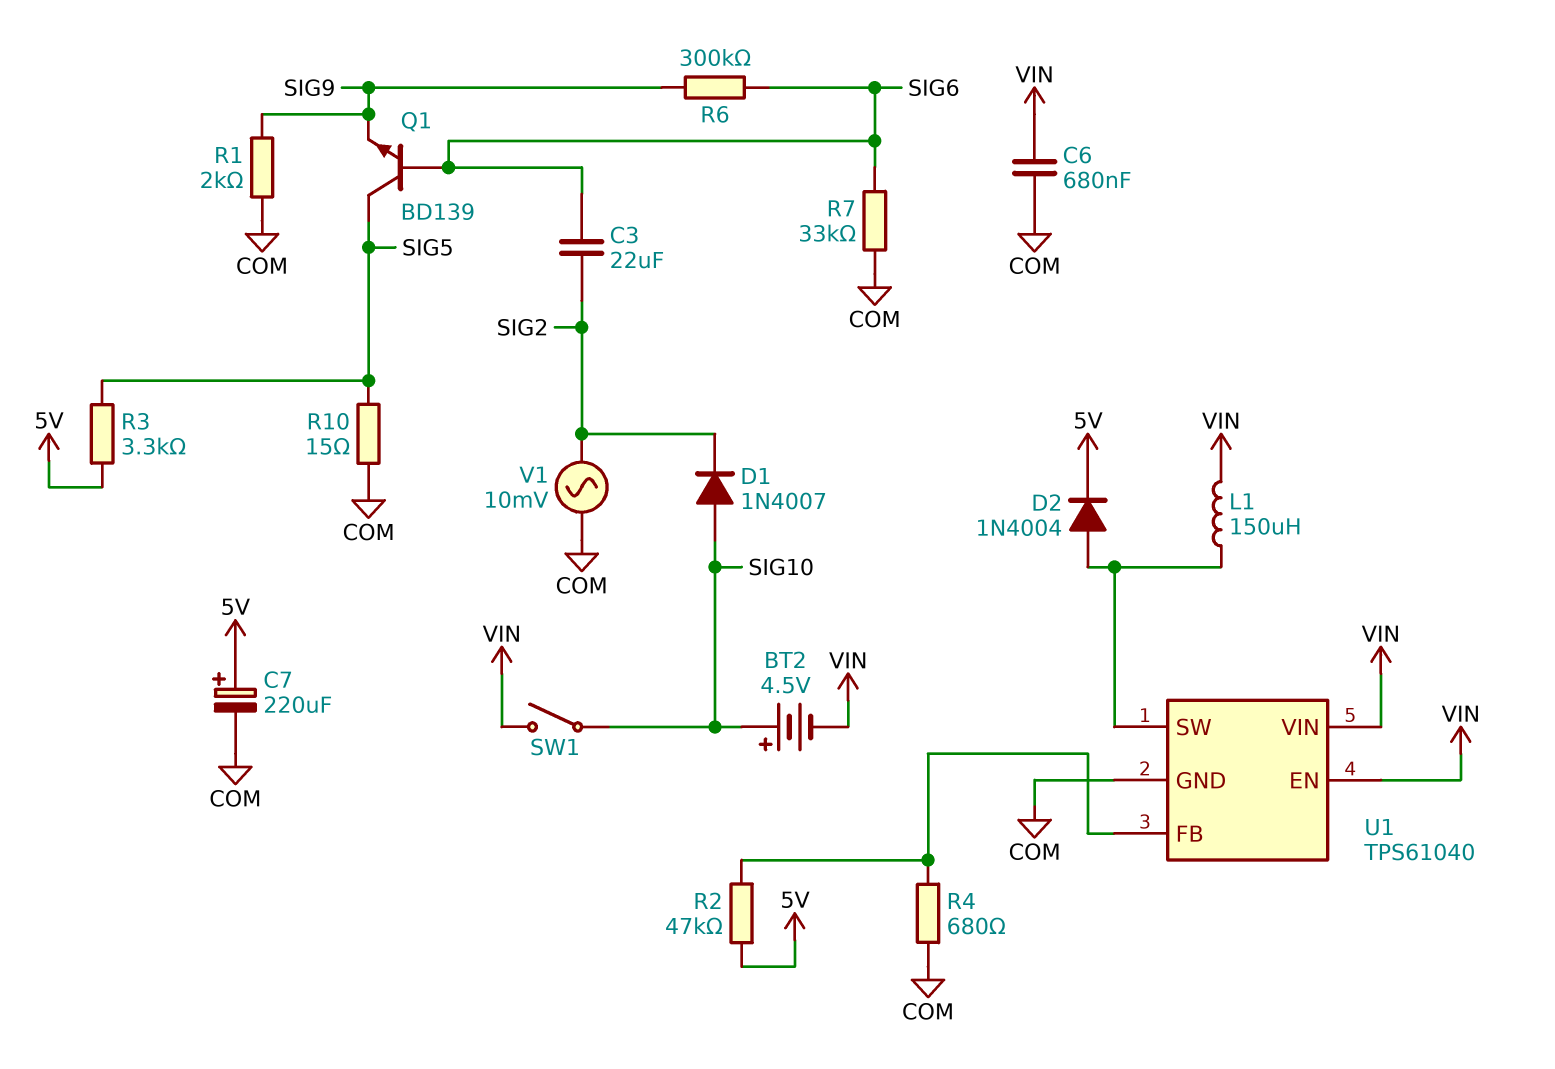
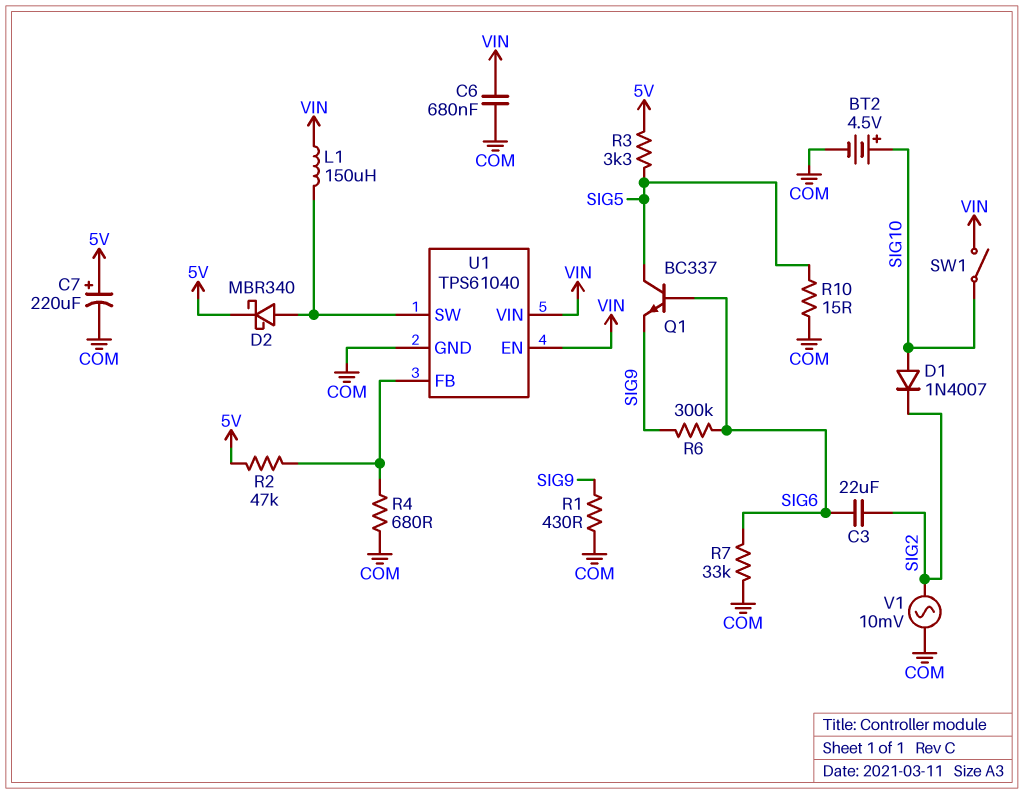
BT2: 4.5V (plus SIG10, minus VIN) -> 4.5V (plus SIG10, minus COM)
D2: diode 1N4004 (A U1/SW, K 5V) -> schottky MBR340 (A U1/SW, K 5V)
Q1: NPN BD139 (B SIG6, C SIG5, E SIG9) -> NPN BC337 (B SIG6, C SIG5, E SIG9)
R1: 2k (COM, SIG9) -> 430 (COM, SIG9)

